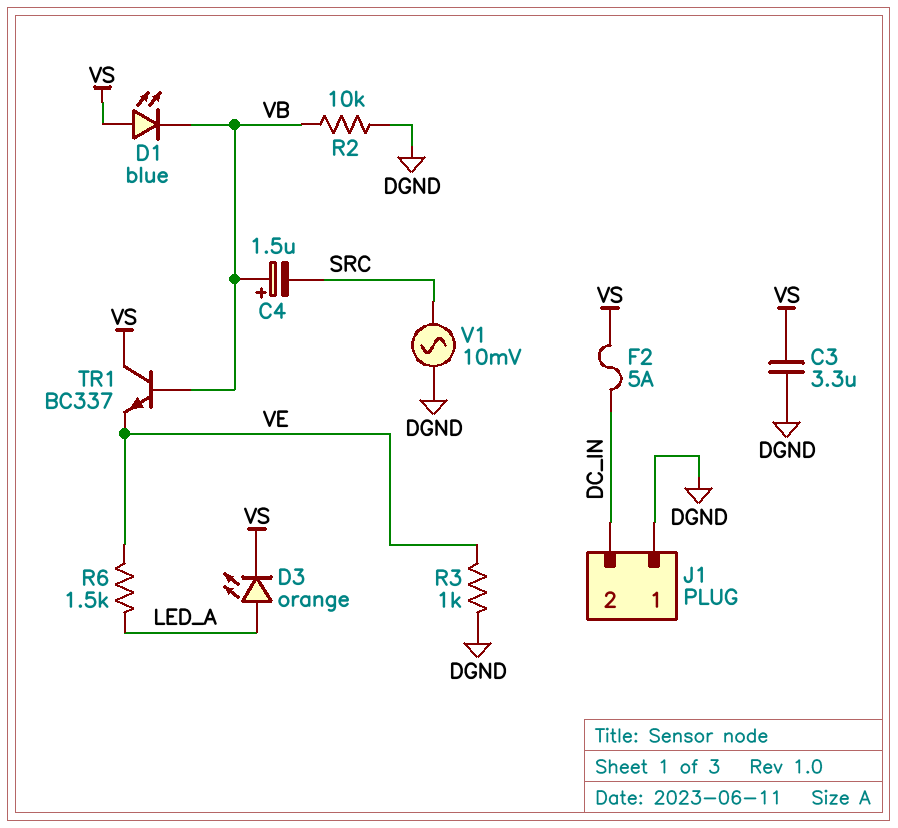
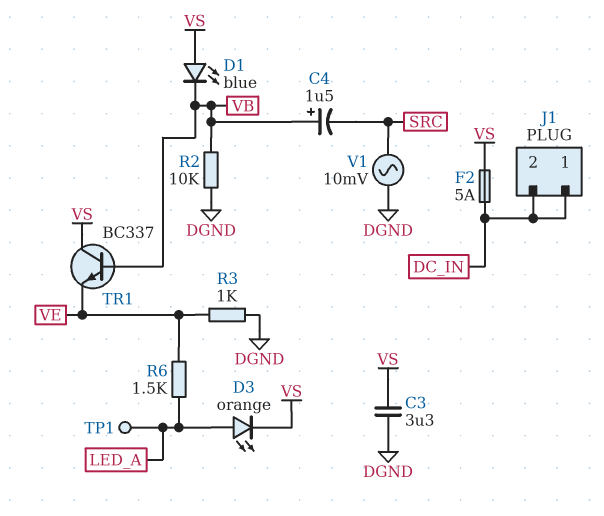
J1 pin 1: DGND -> DC_IN
TP1: none -> test point (LED_A)

